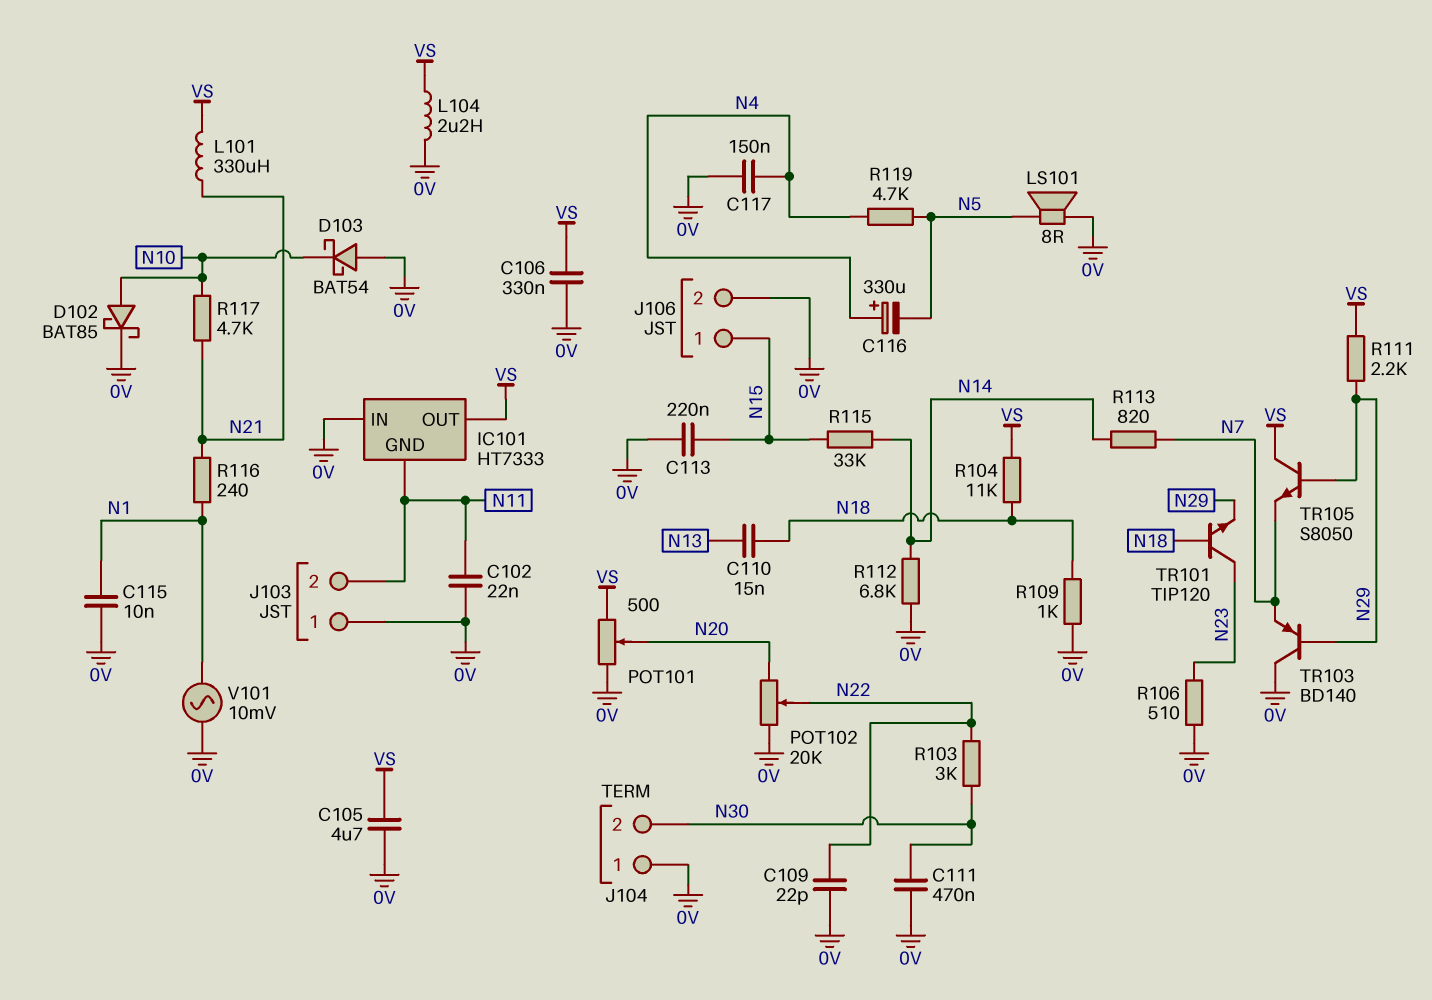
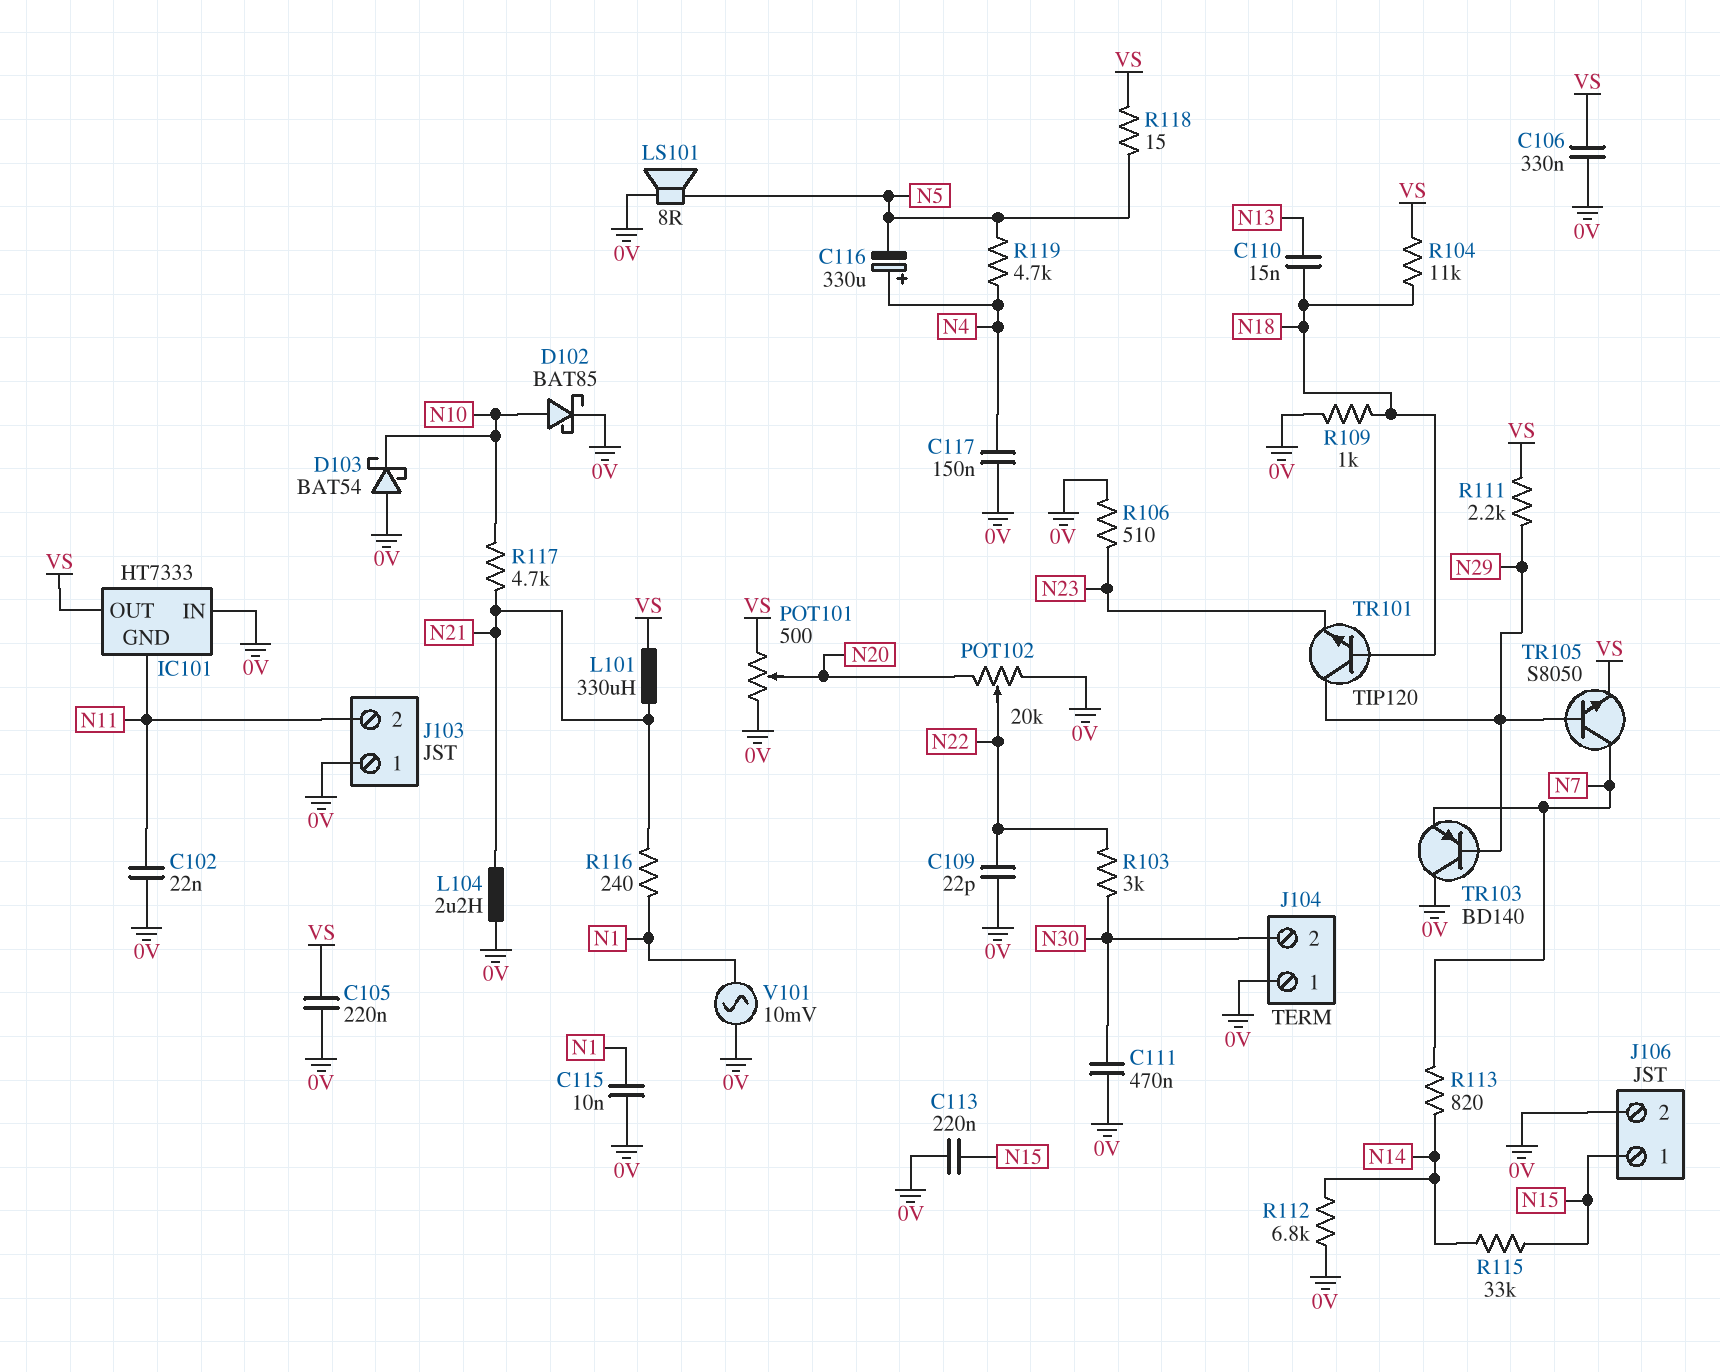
C105: 4.7uF (0V, VS) -> 220nF (0V, VS)
L104: 2.2uH (0V, VS) -> 2.2uH (0V, N21)
R118: none -> 15 (N5, VS)
TR101: NPN TIP120 (B N18, C N23, E N29) -> NPN TIP120 (B N18, C N29, E N23)
TR105: NPN S8050 (B N29, C VS, E N7) -> NPN S8050 (B N29, C N7, E VS)

